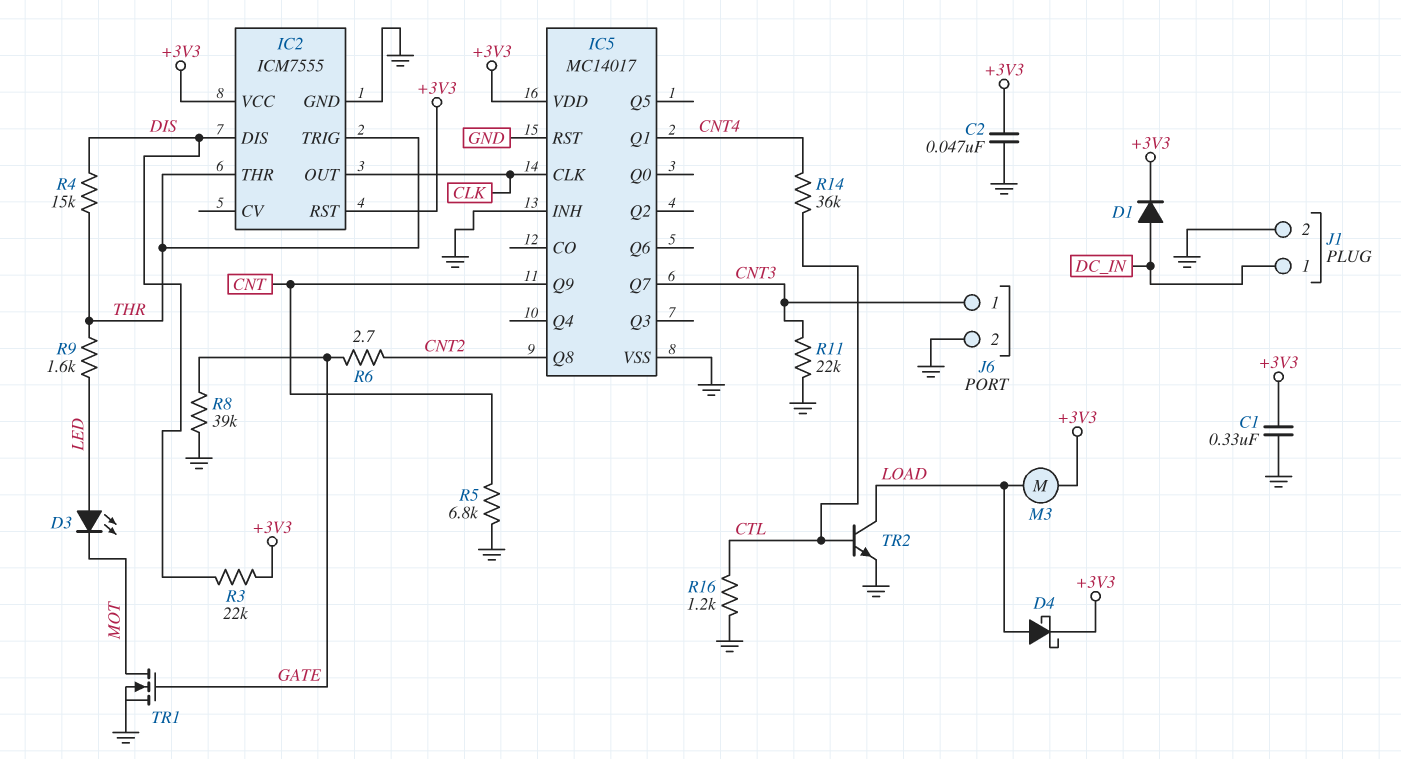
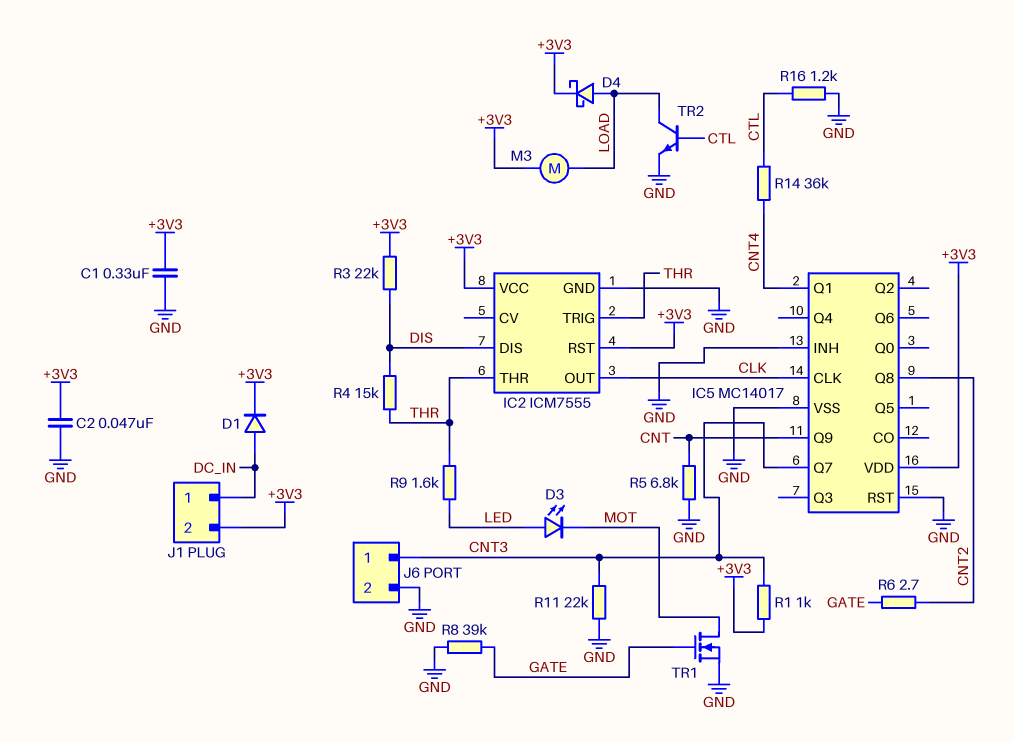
J1 pin 2: GND -> +3V3
R1: none -> 1k (+3V3, CNT3)

